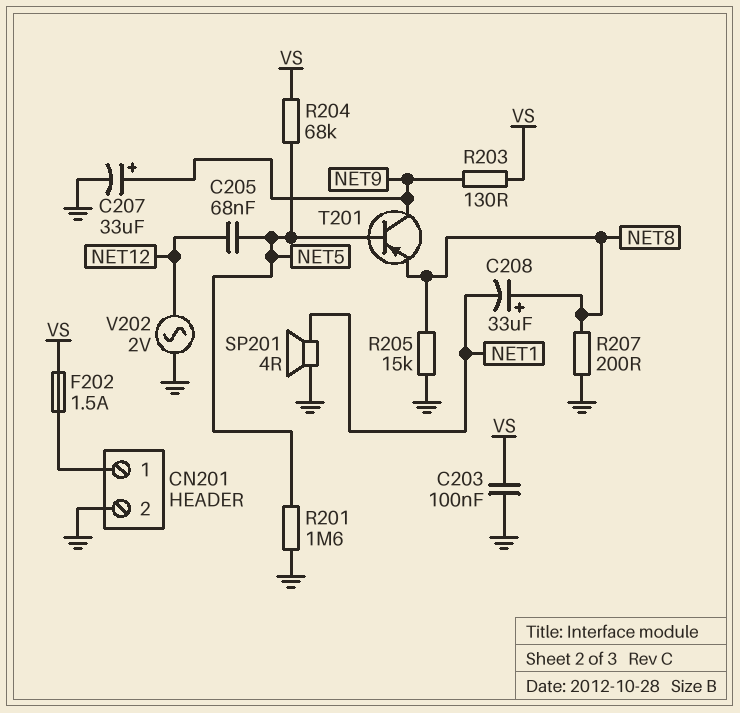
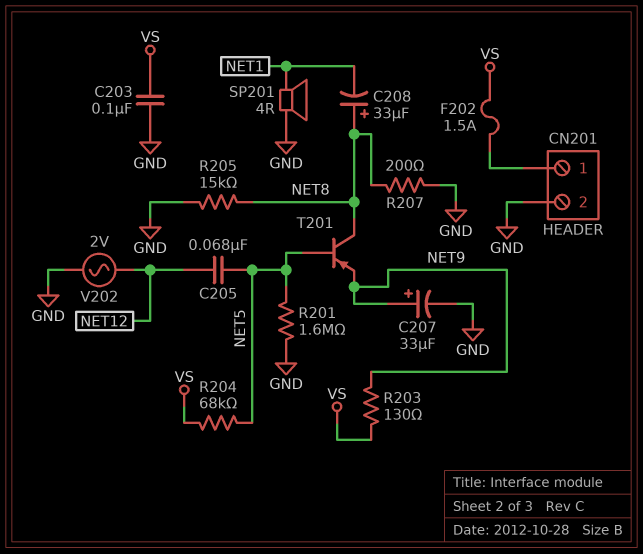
T201: PNP (B NET5, C NET9, E NET8) -> PNP (B NET5, C NET8, E NET9)

